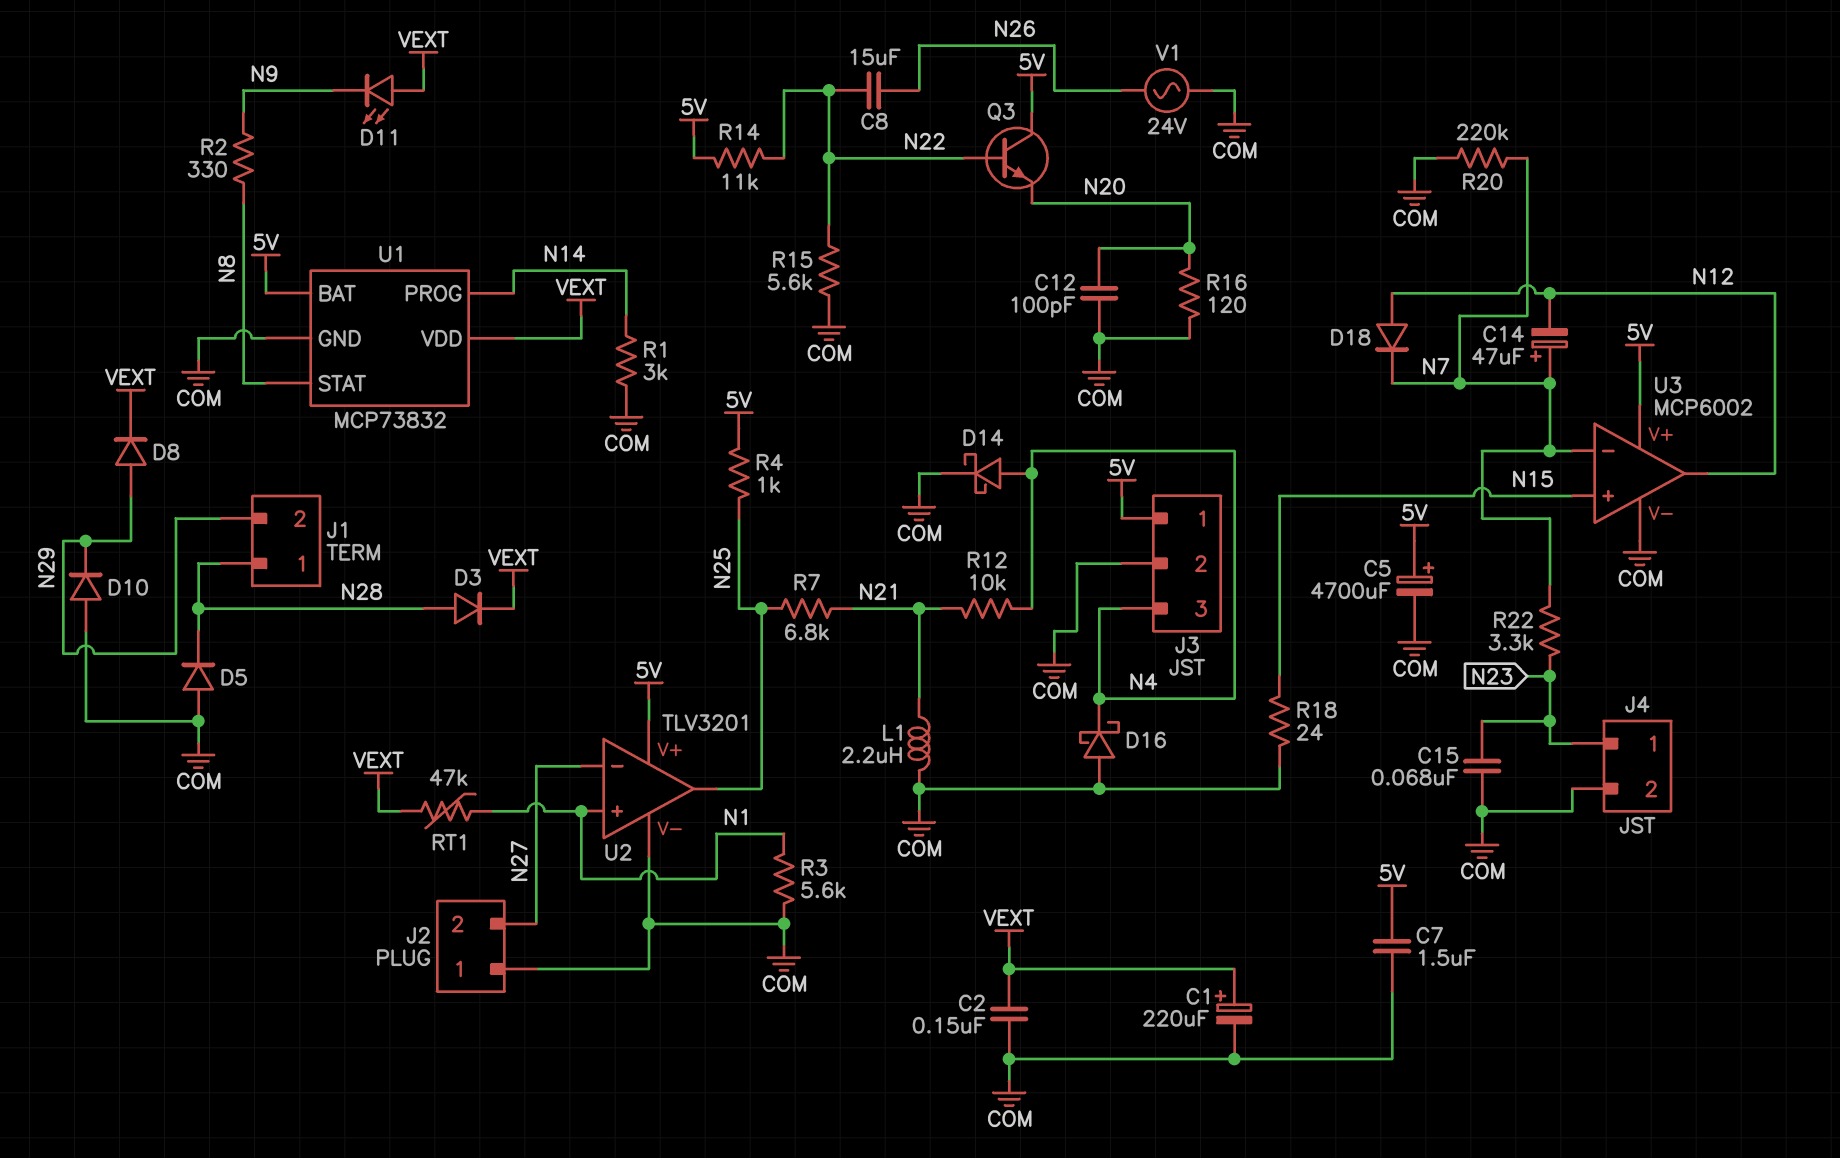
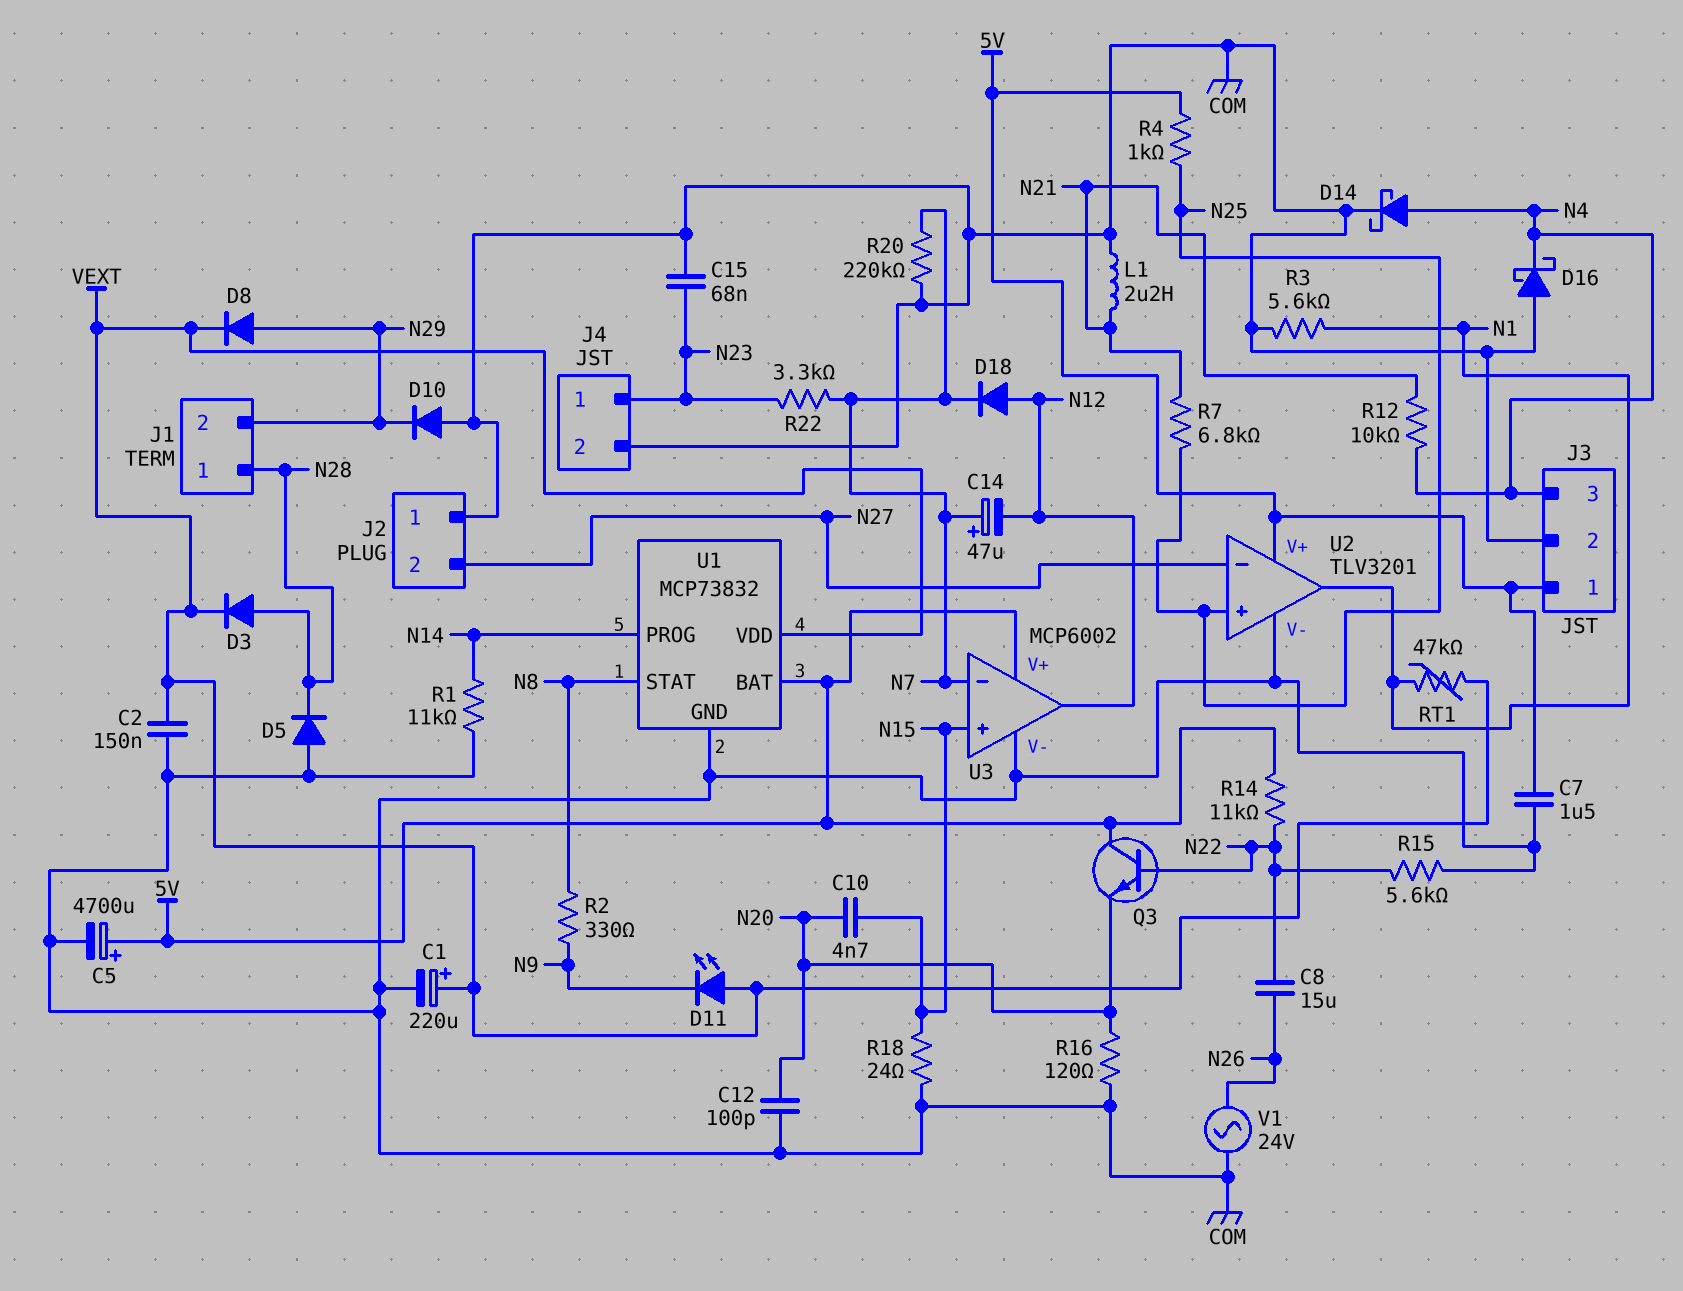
C10: none -> 4.7nF (N15, N20)
R1: 3k (COM, N14) -> 11k (COM, N14)
U2 pin in+: N1 -> N25
U2 pin out: N25 -> N1

